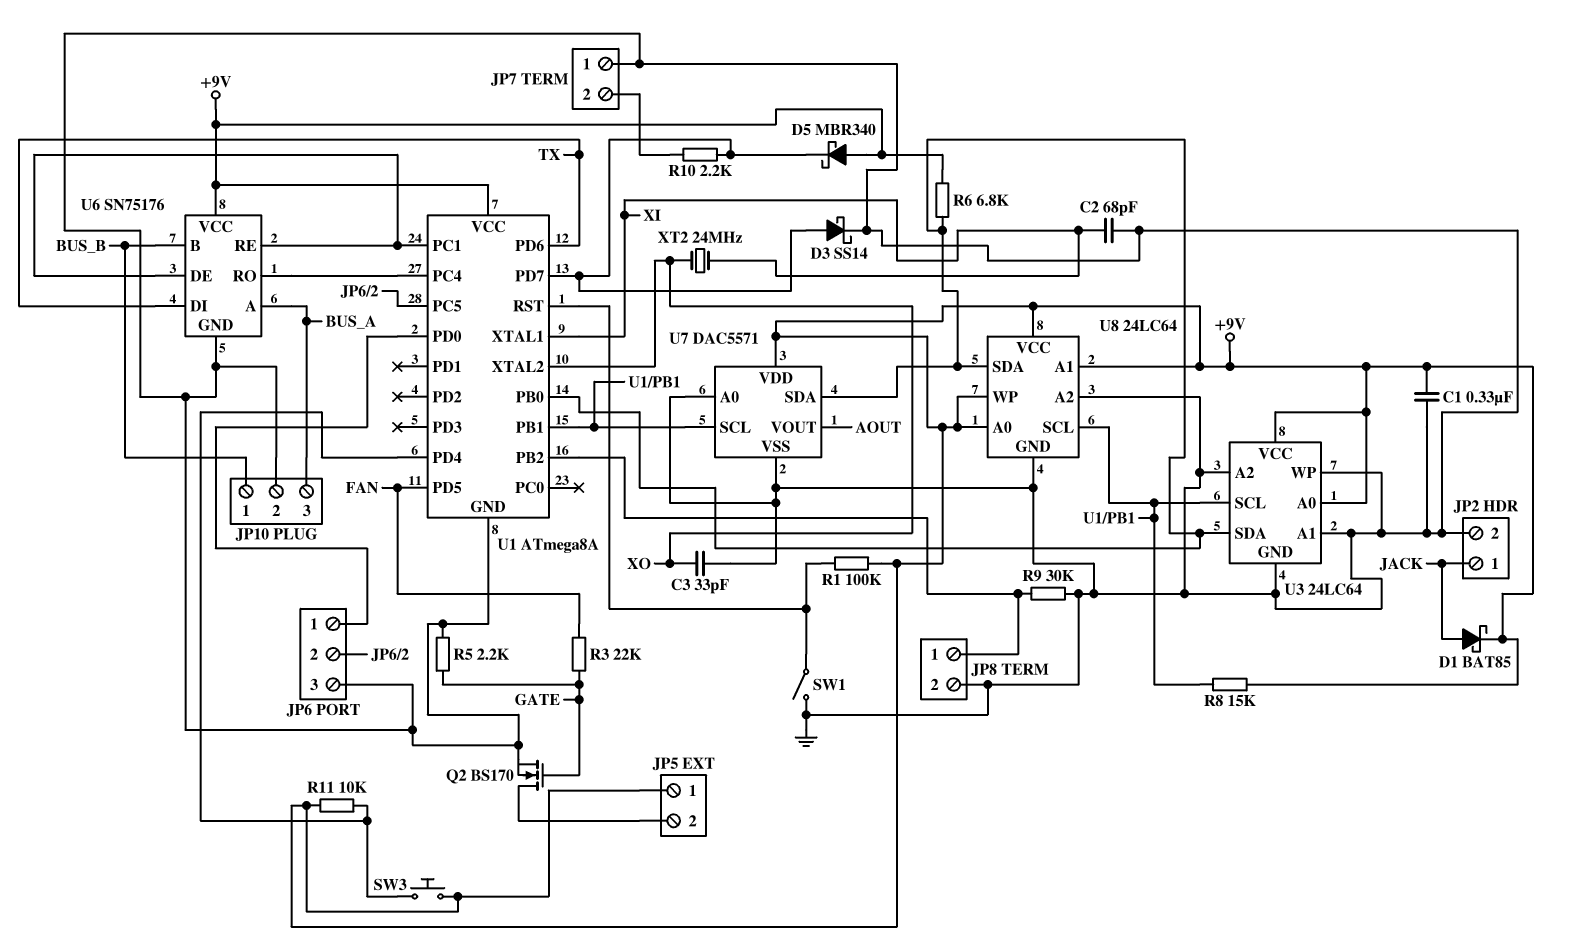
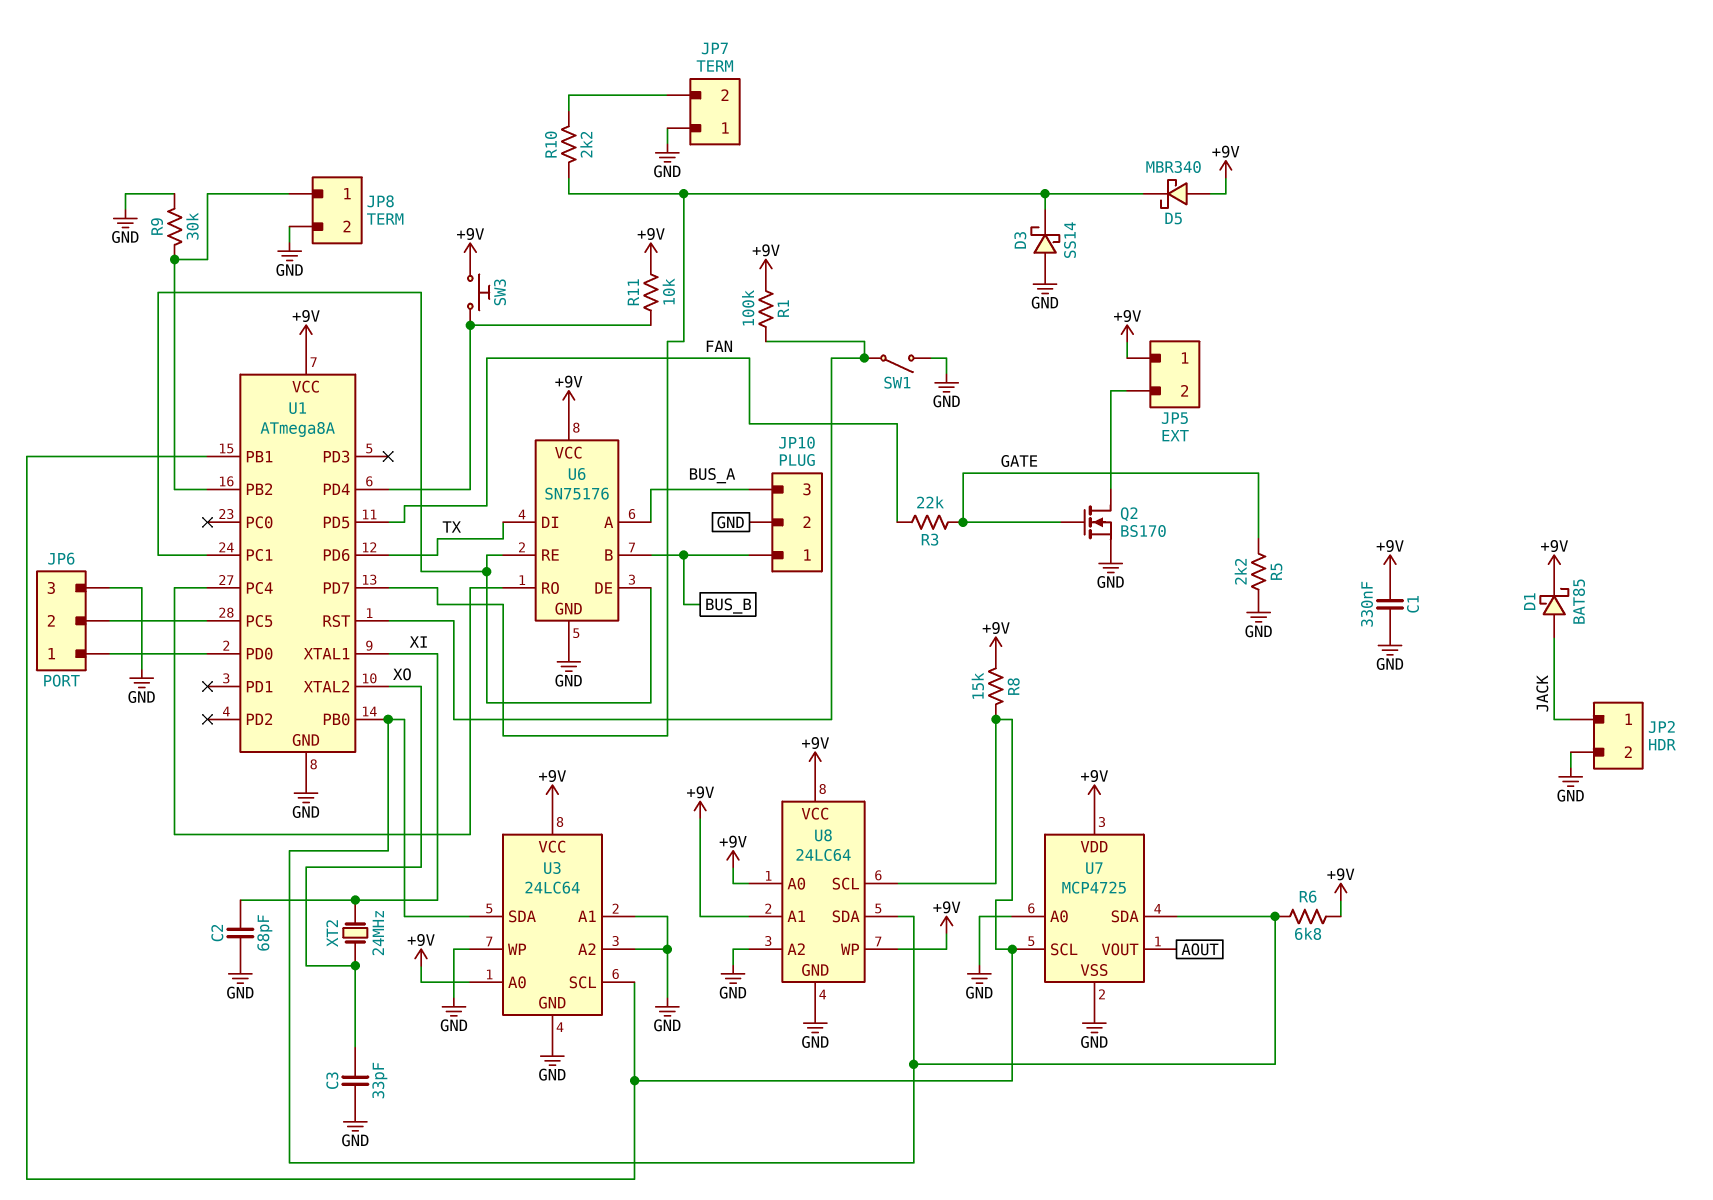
D3: schottky SS14 (A U1/PD7, K GND) -> schottky SS14 (A GND, K U1/PD7)
U7: DAC5571 -> MCP4725

